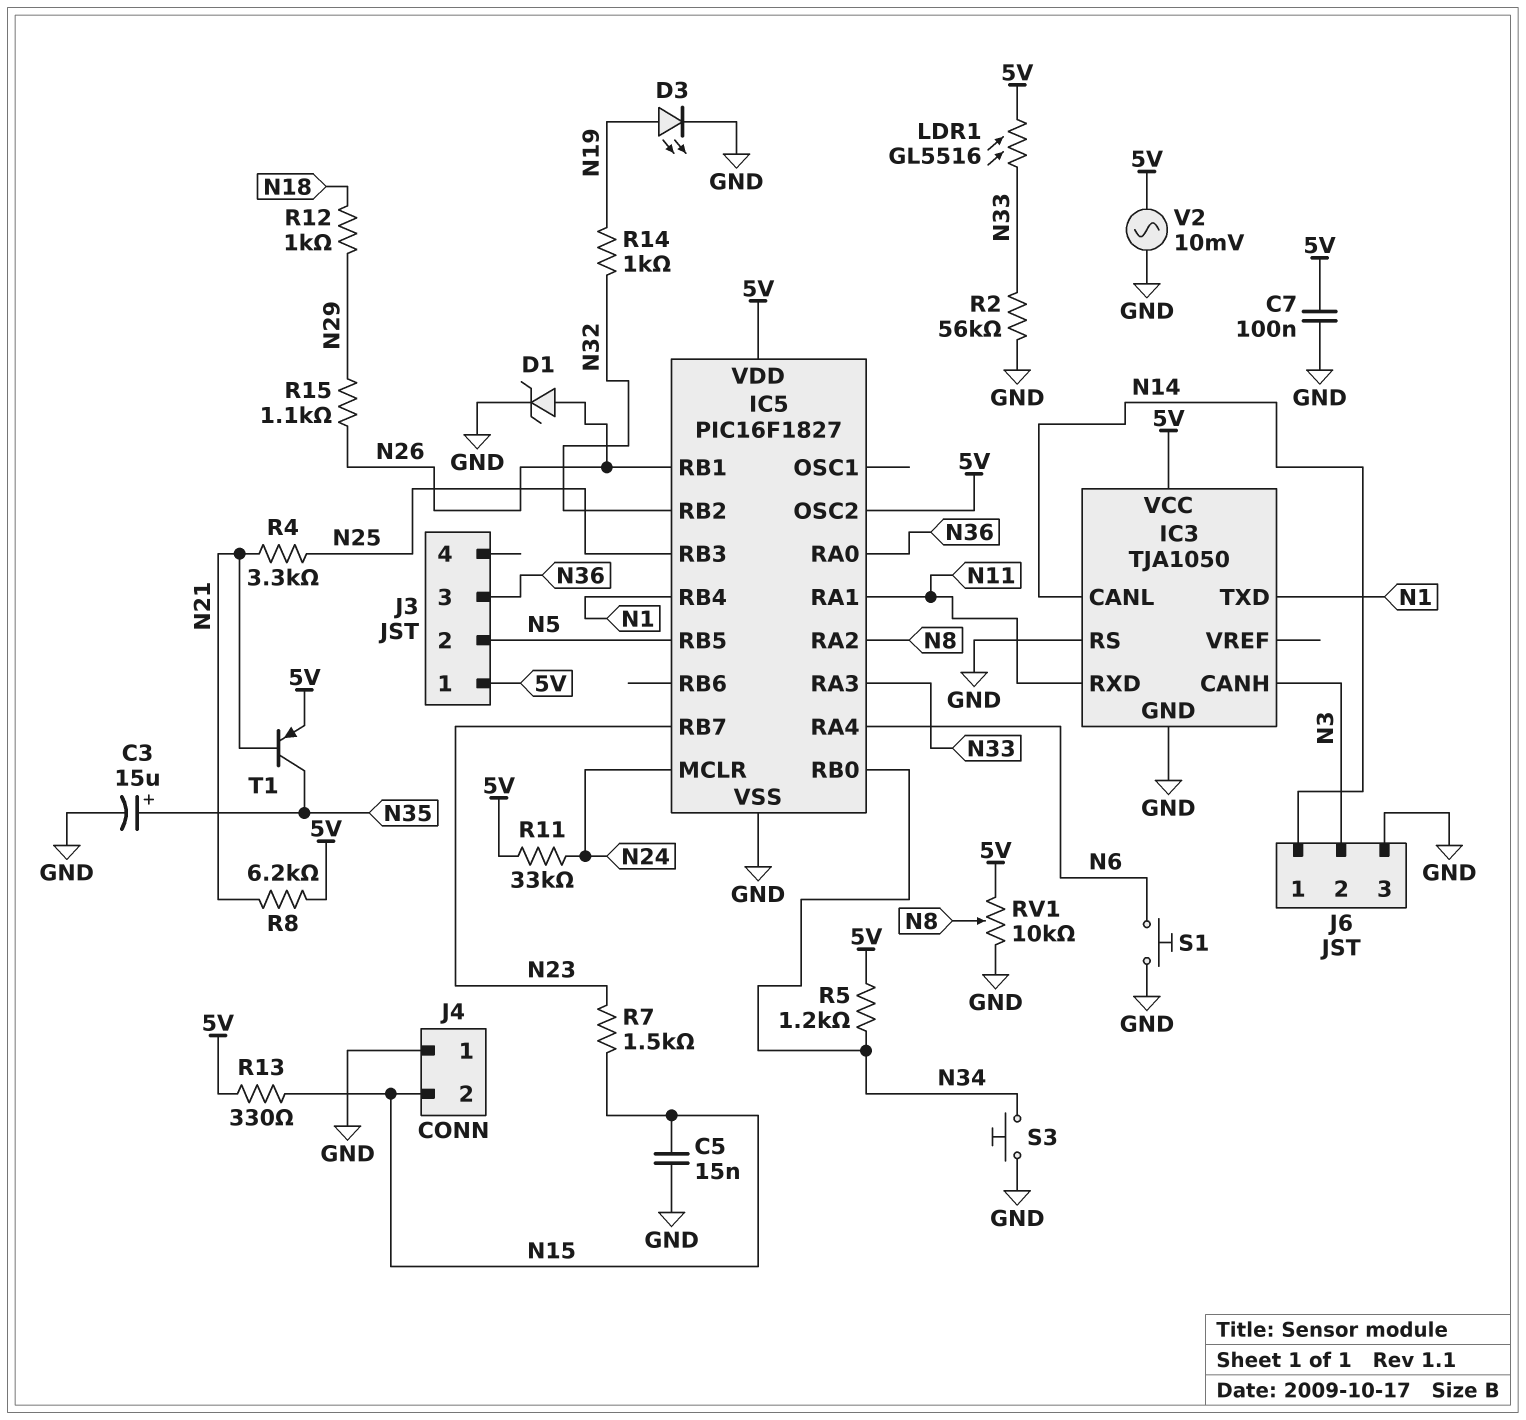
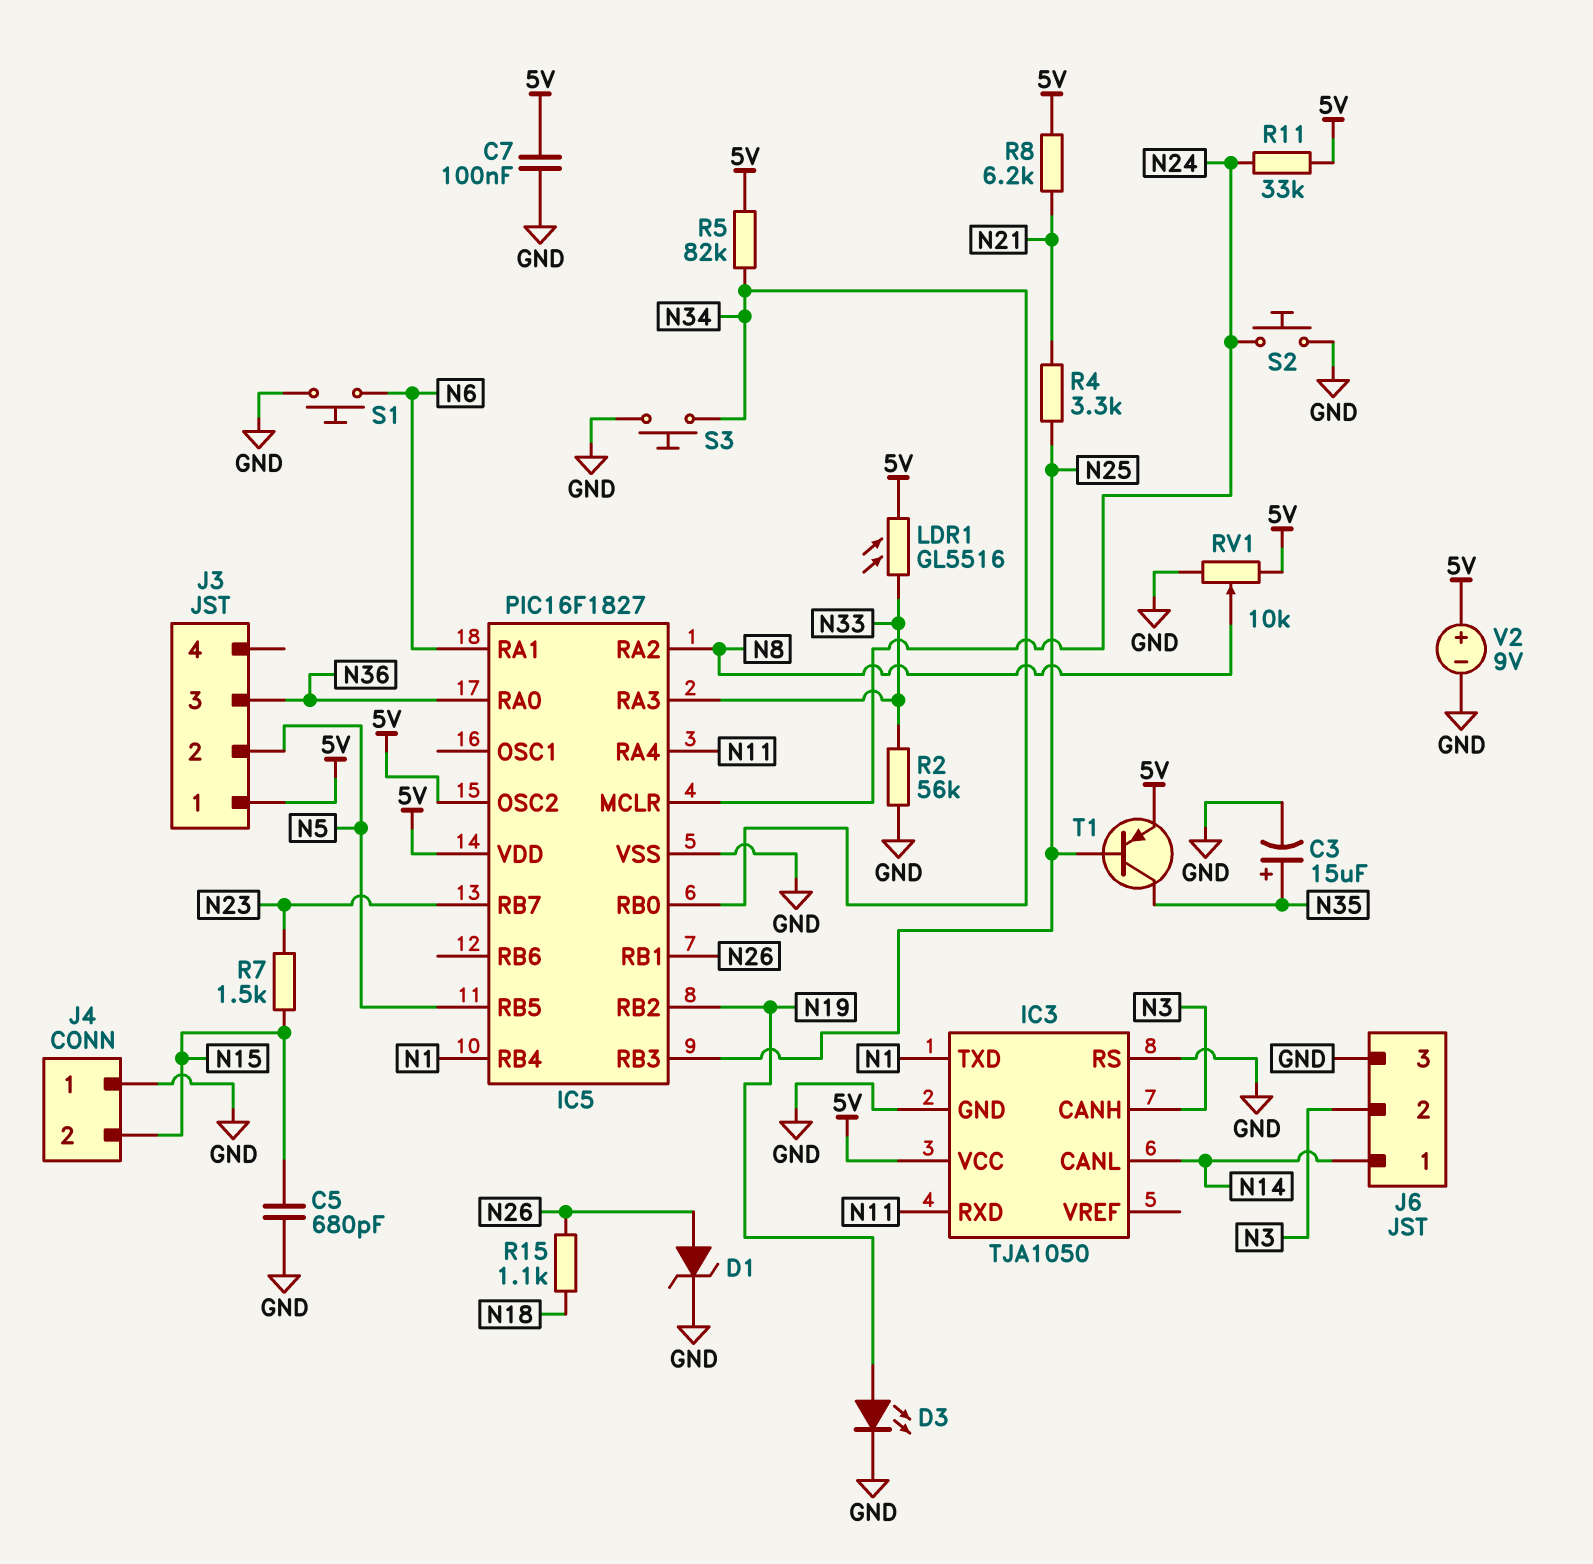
C5: 15nF (GND, N15) -> 680pF (GND, N15)
IC5 pin RA1: N11 -> N6
IC5 pin RA4: N6 -> N11
IC5 pin RB2: N32 -> N19
R5: 1.2k (5V, N34) -> 82k (5V, N34)
R12: 1k (N18, N29) -> none
R13: 330 (5V, N15) -> none
R14: 1k (N19, N32) -> none
R15: 1.1k (N26, N29) -> 1.1k (N18, N26)
S2: none -> button (GND, N24)
T1: PNP (B N21, C N35, E 5V) -> PNP (B N25, C N35, E 5V)
V2: AC 10mV (5V, GND) -> 9V (plus 5V, minus GND)

